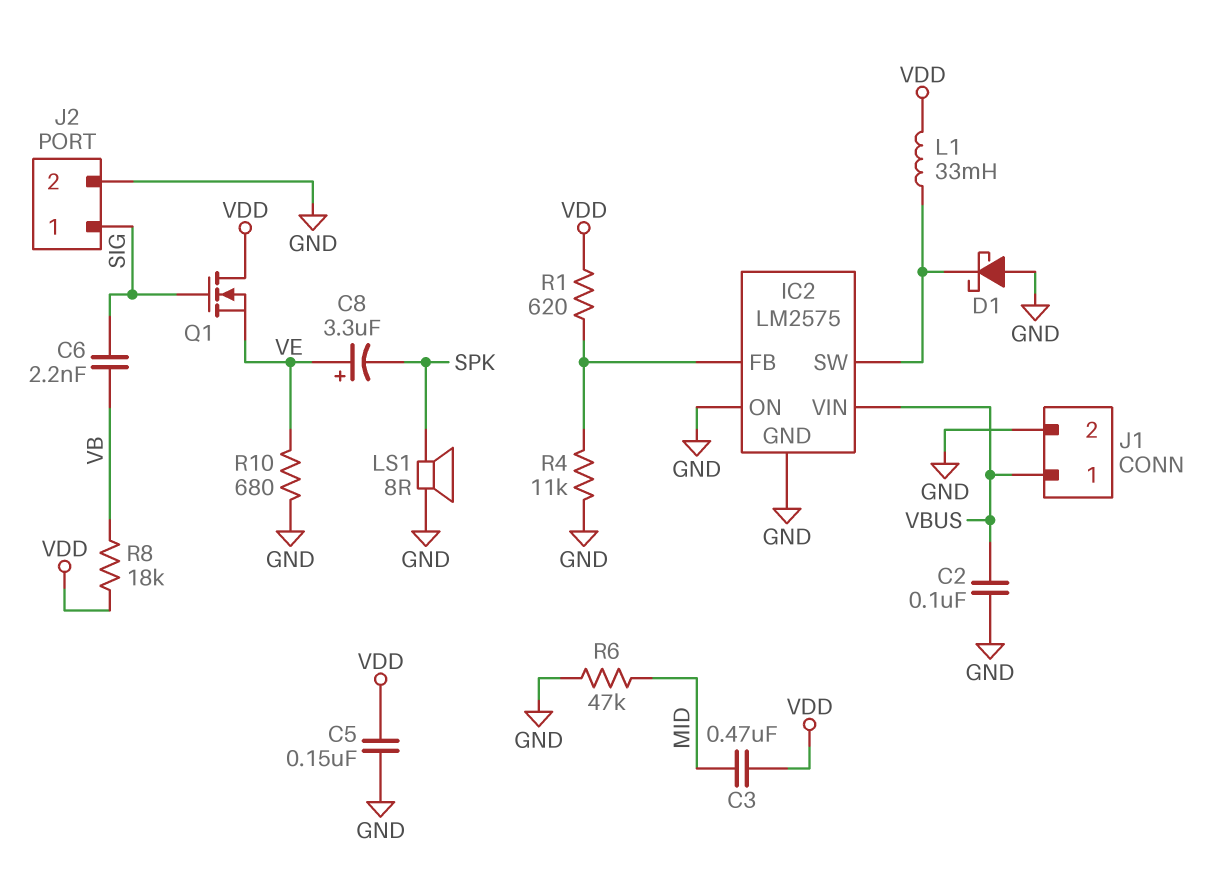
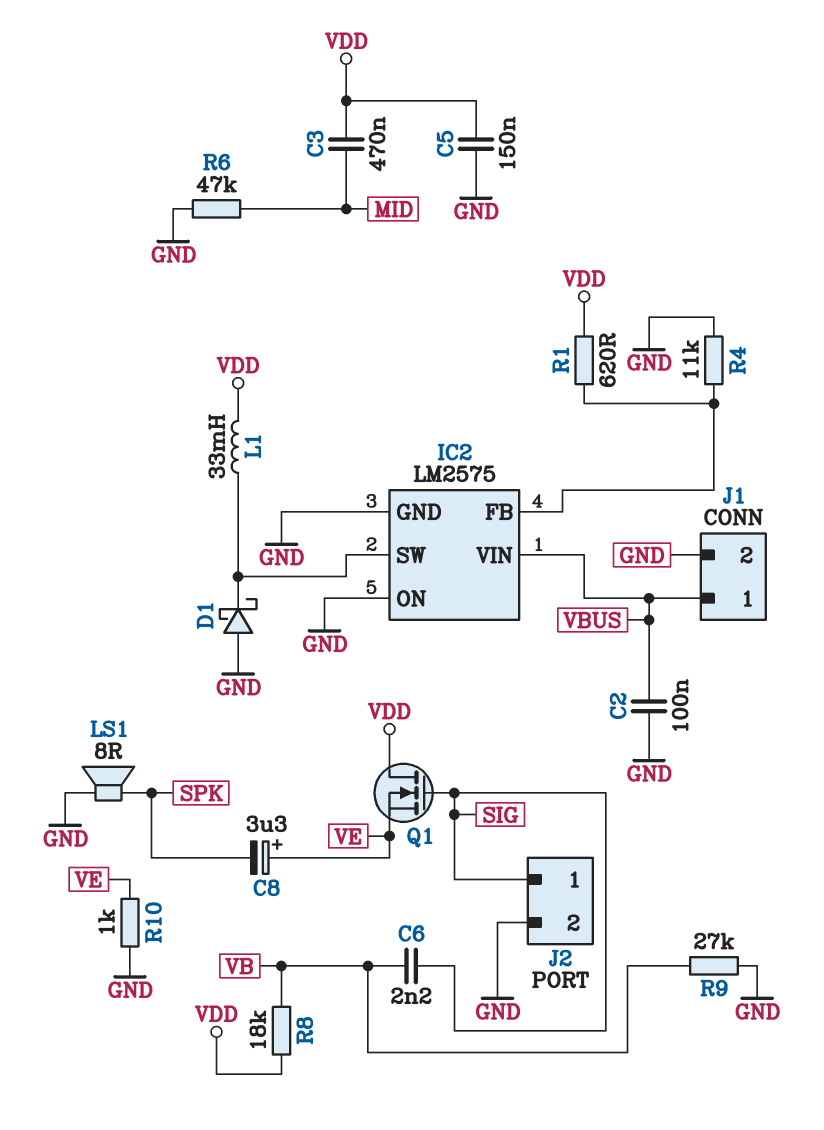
R9: none -> 27k (GND, VB)
R10: 680 (GND, VE) -> 1k (GND, VE)

